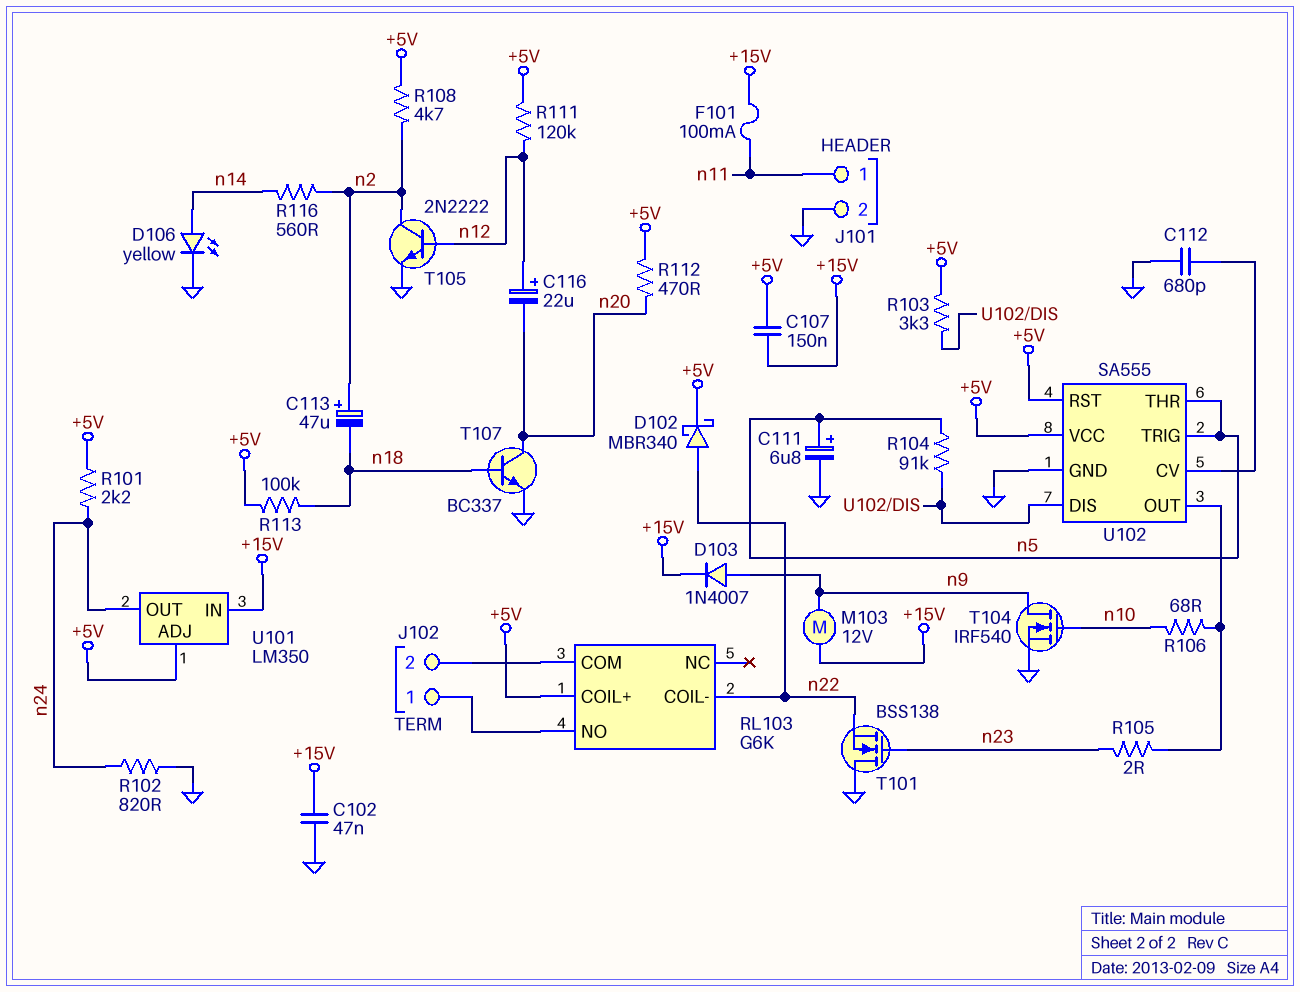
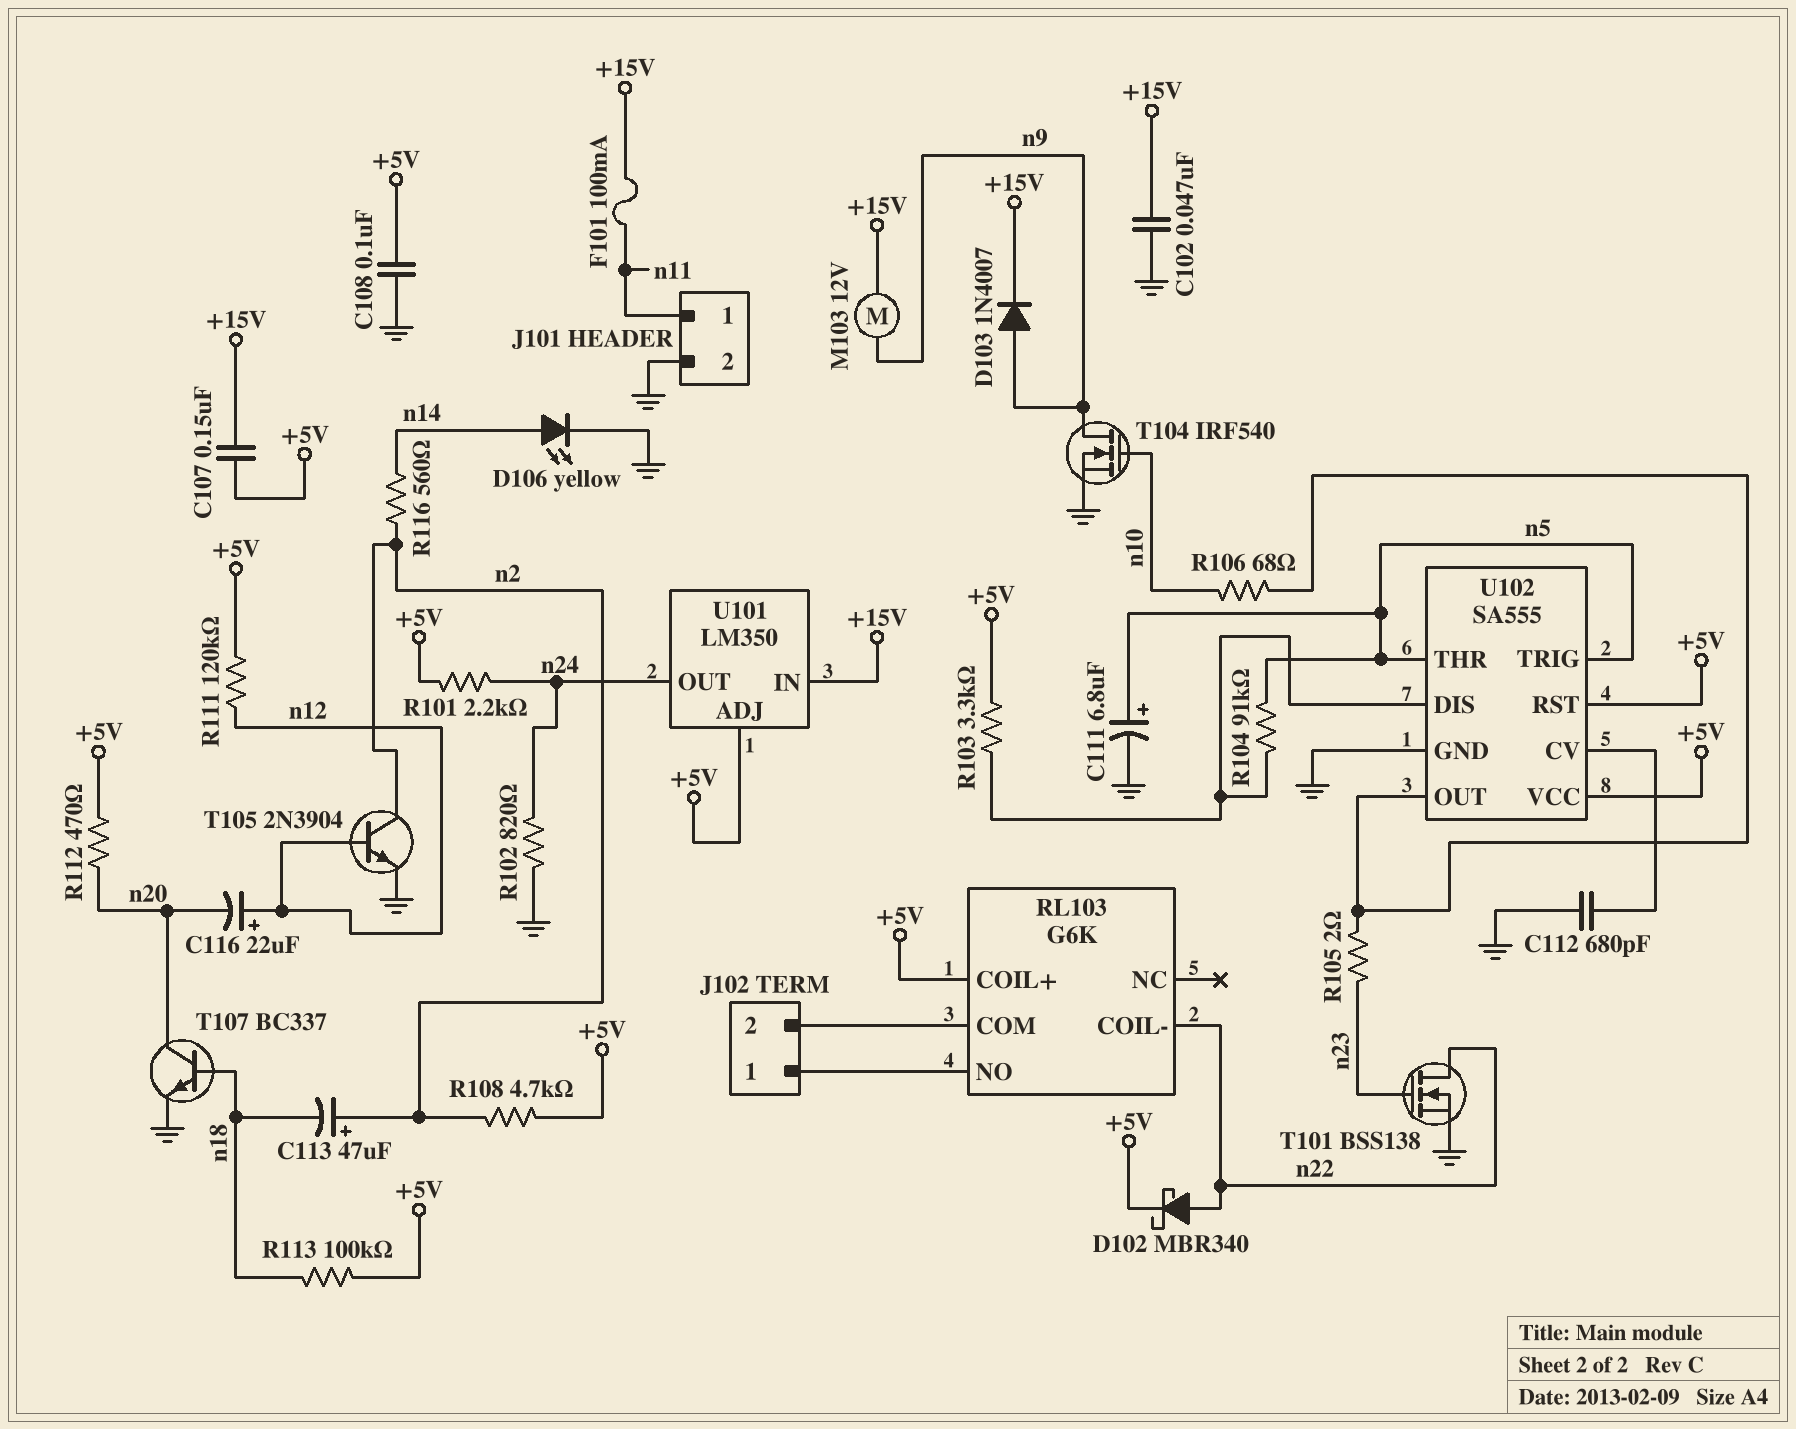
C108: none -> 100nF (+5V, GND)
T101: NMOS BSS138 (G n23, D GND, S n22) -> NMOS BSS138 (G n23, D n22, S GND)
T105: NPN 2N2222 (B n12, C n2, E GND) -> NPN 2N3904 (B n12, C n2, E GND)

